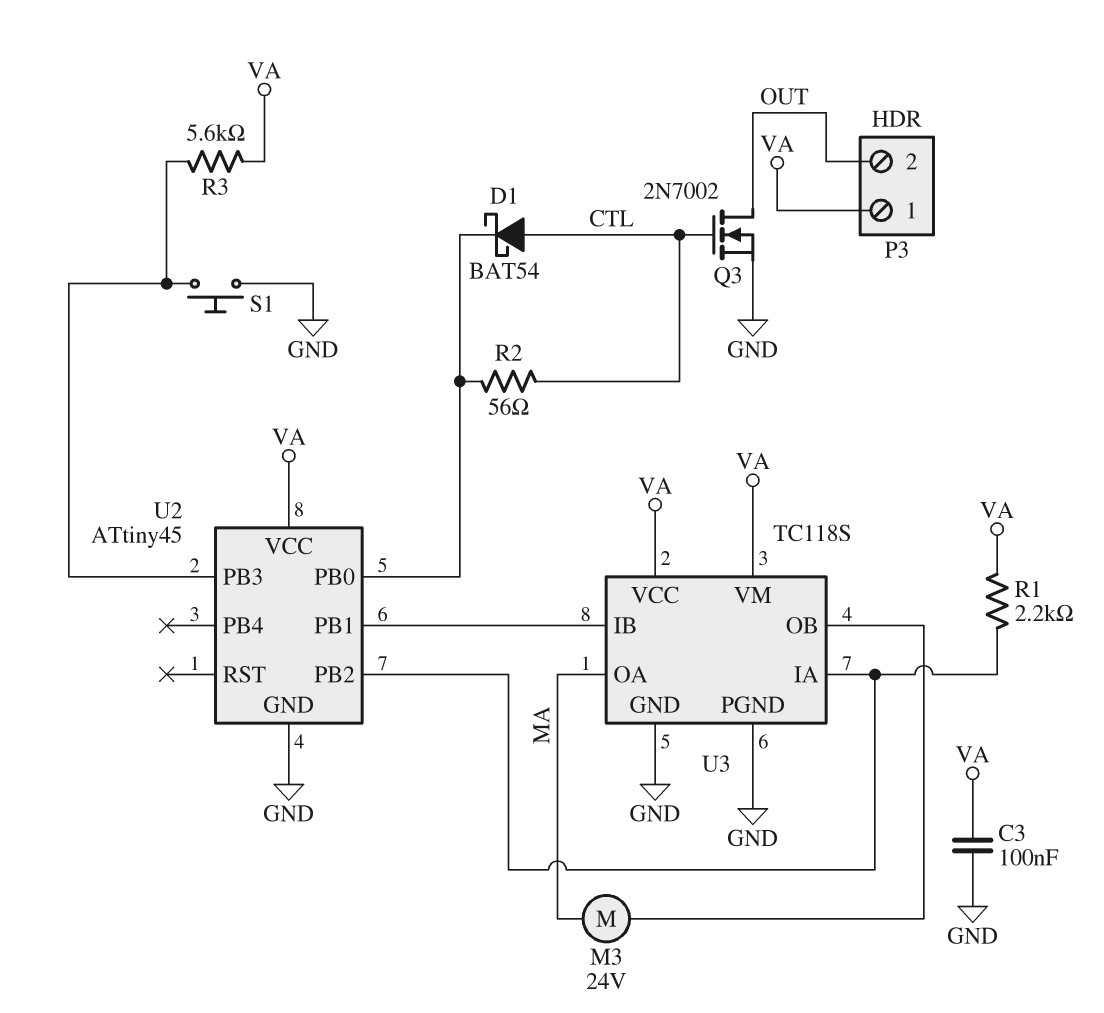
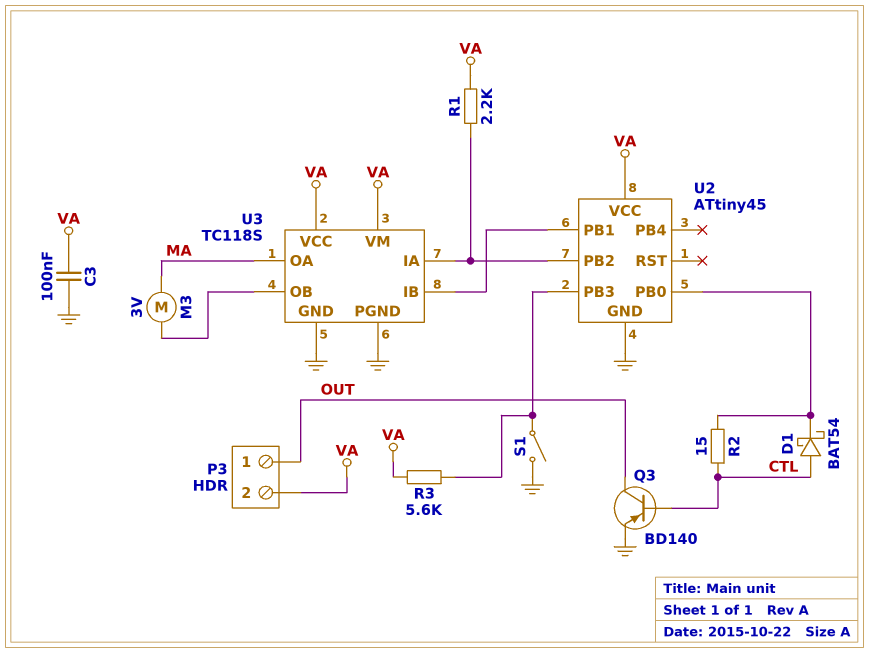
M3: motor 24V (MA, U3/OB) -> motor 3V (MA, U3/OB)
P3 pin 1: VA -> OUT
P3 pin 2: OUT -> VA
Q3: NMOS 2N7002 (G CTL, D OUT, S GND) -> PNP BD140 (B CTL, C OUT, E GND)
R2: 56 (CTL, U2/PB0) -> 15 (CTL, U2/PB0)
S1: button (GND, U2/PB3) -> switch (GND, U2/PB3)

